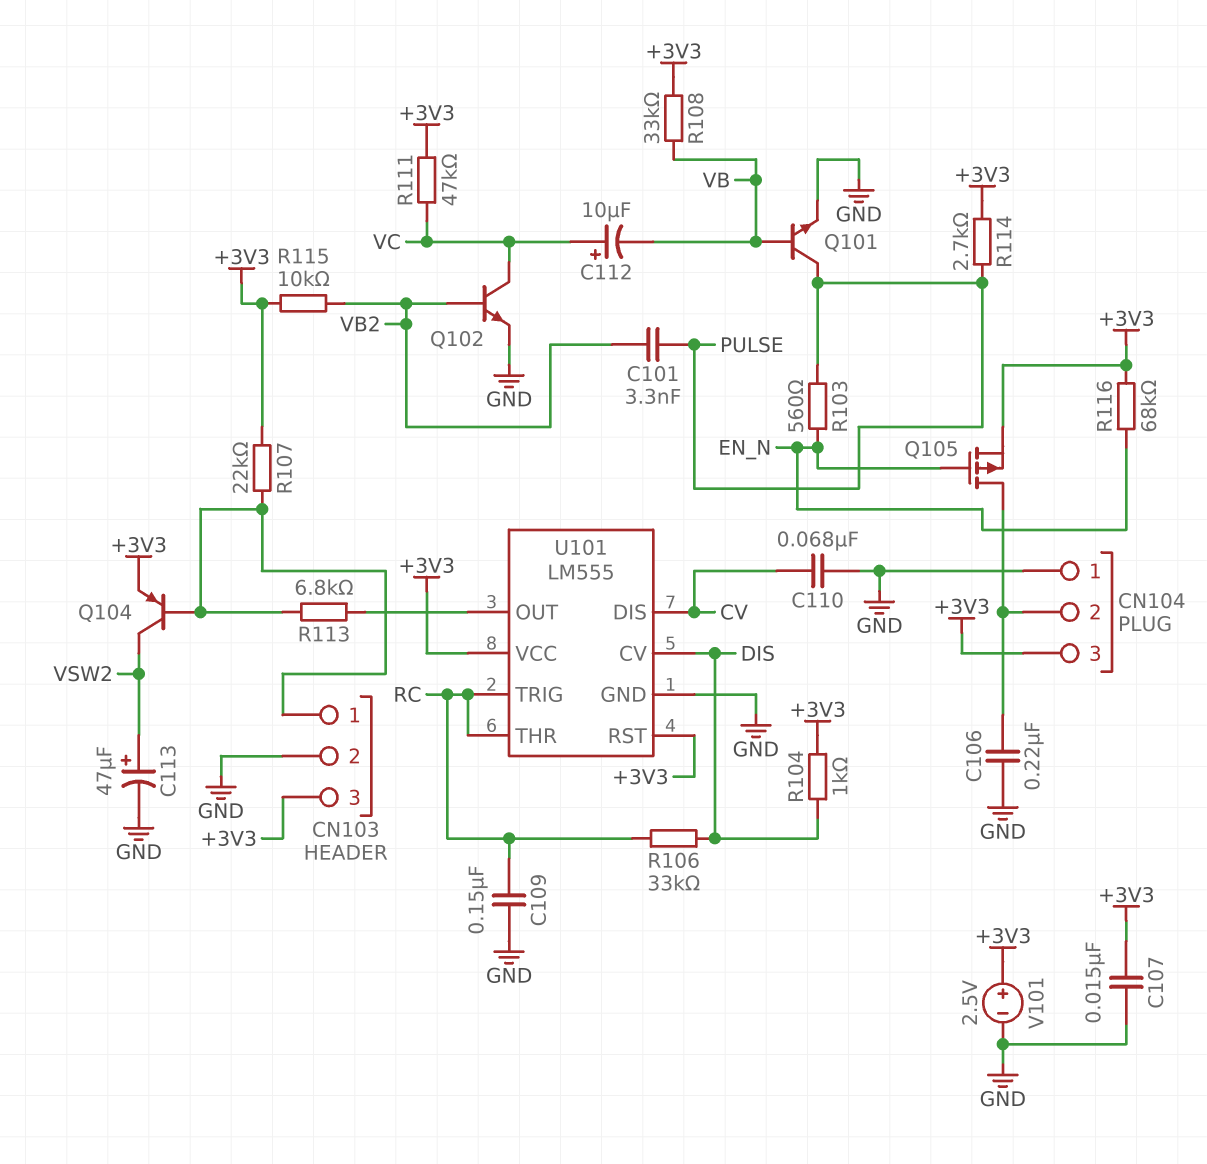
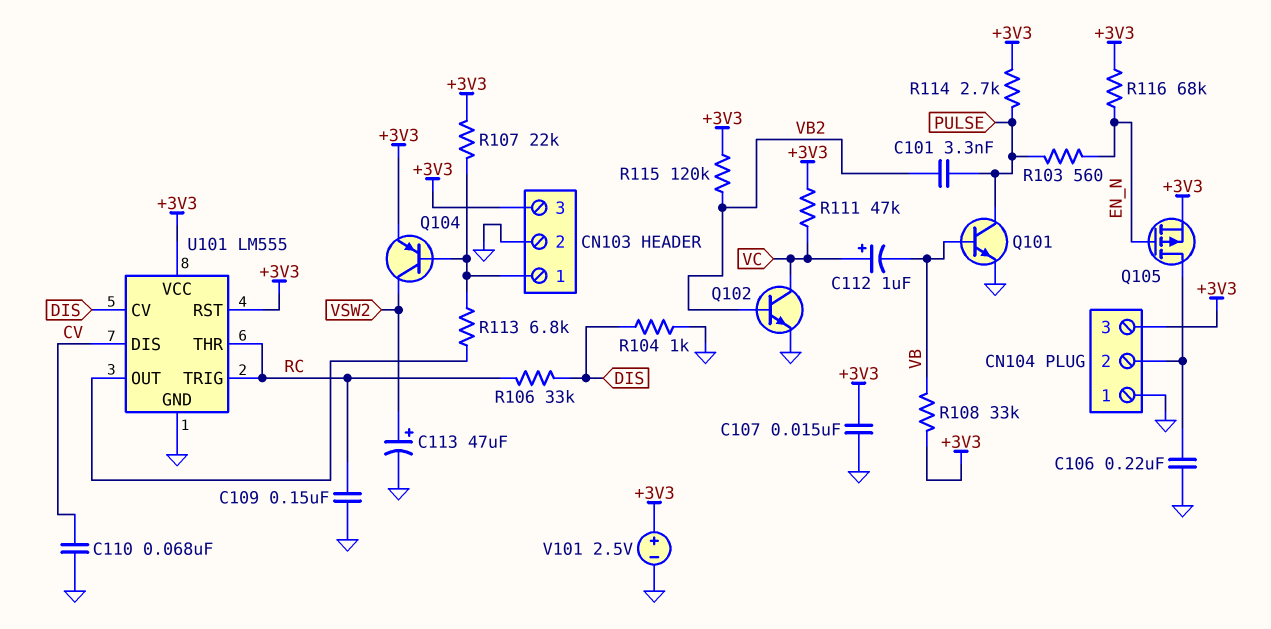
C112: 10uF (plus VC, minus VB) -> 1uF (plus VC, minus VB)
R104: 1k (+3V3, DIS) -> 1k (DIS, GND)
R115: 10k (+3V3, VB2) -> 120k (+3V3, VB2)

